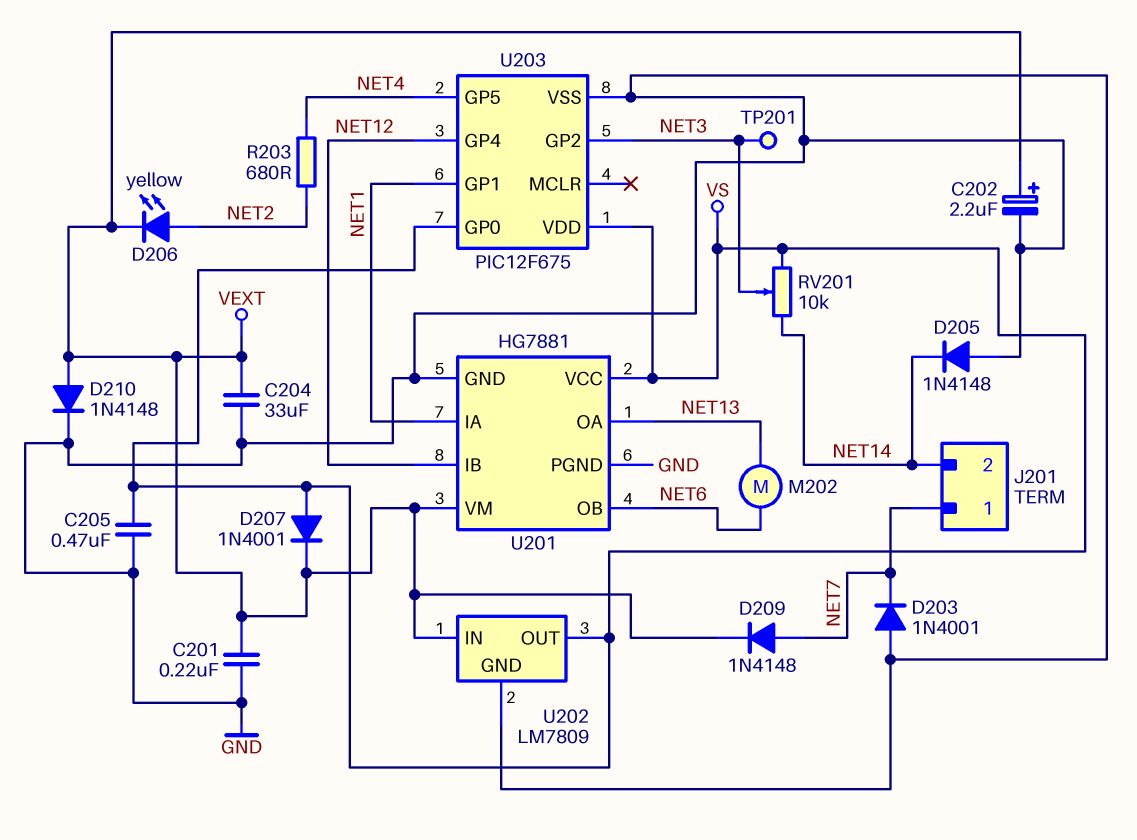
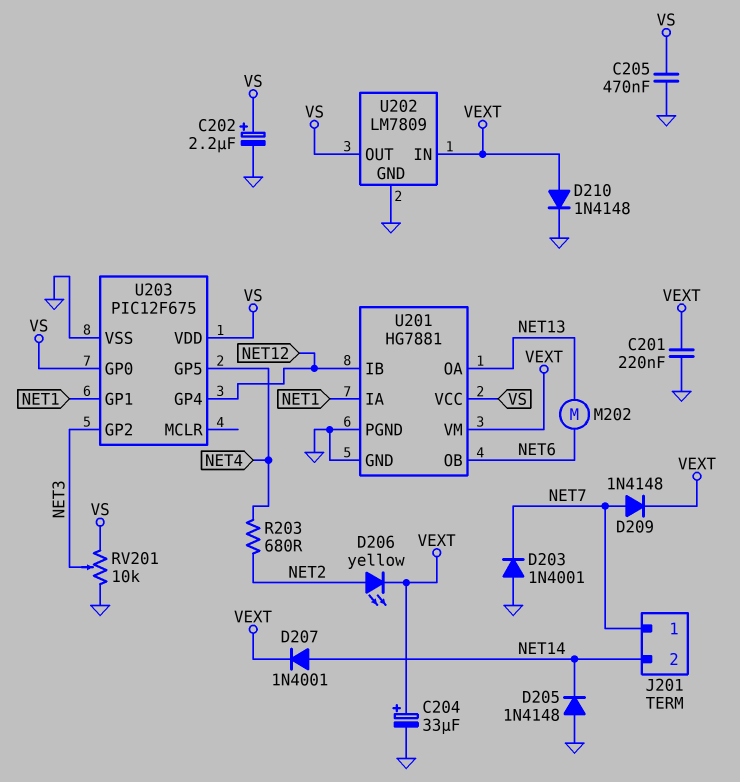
C202: 2.2uF (plus VEXT, minus GND) -> 2.2uF (plus VS, minus GND)
C204: 33uF (GND, VEXT) -> 33uF (plus VEXT, minus GND)
D207: diode 1N4001 (A VS, K VEXT) -> diode 1N4001 (A NET14, K VEXT)
RV201: 10k (NET14, VS, wiper NET3) -> 10k (GND, VS, wiper NET3)
TP201: test point (NET3) -> none

